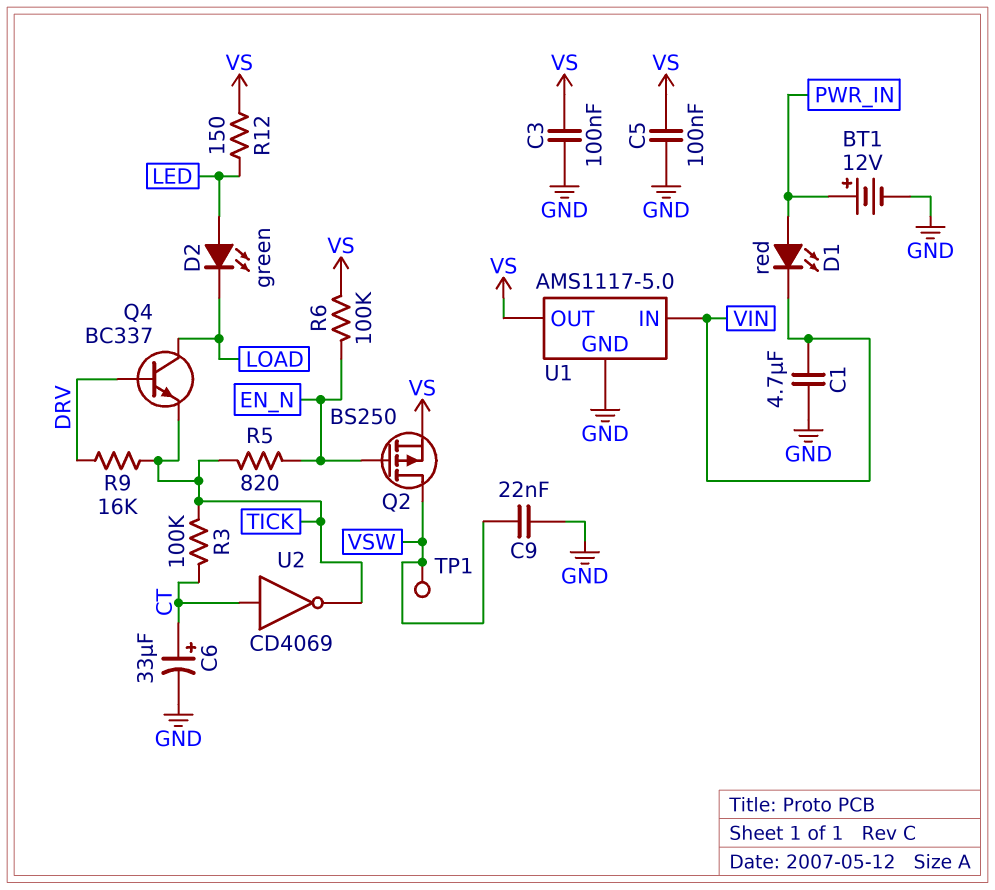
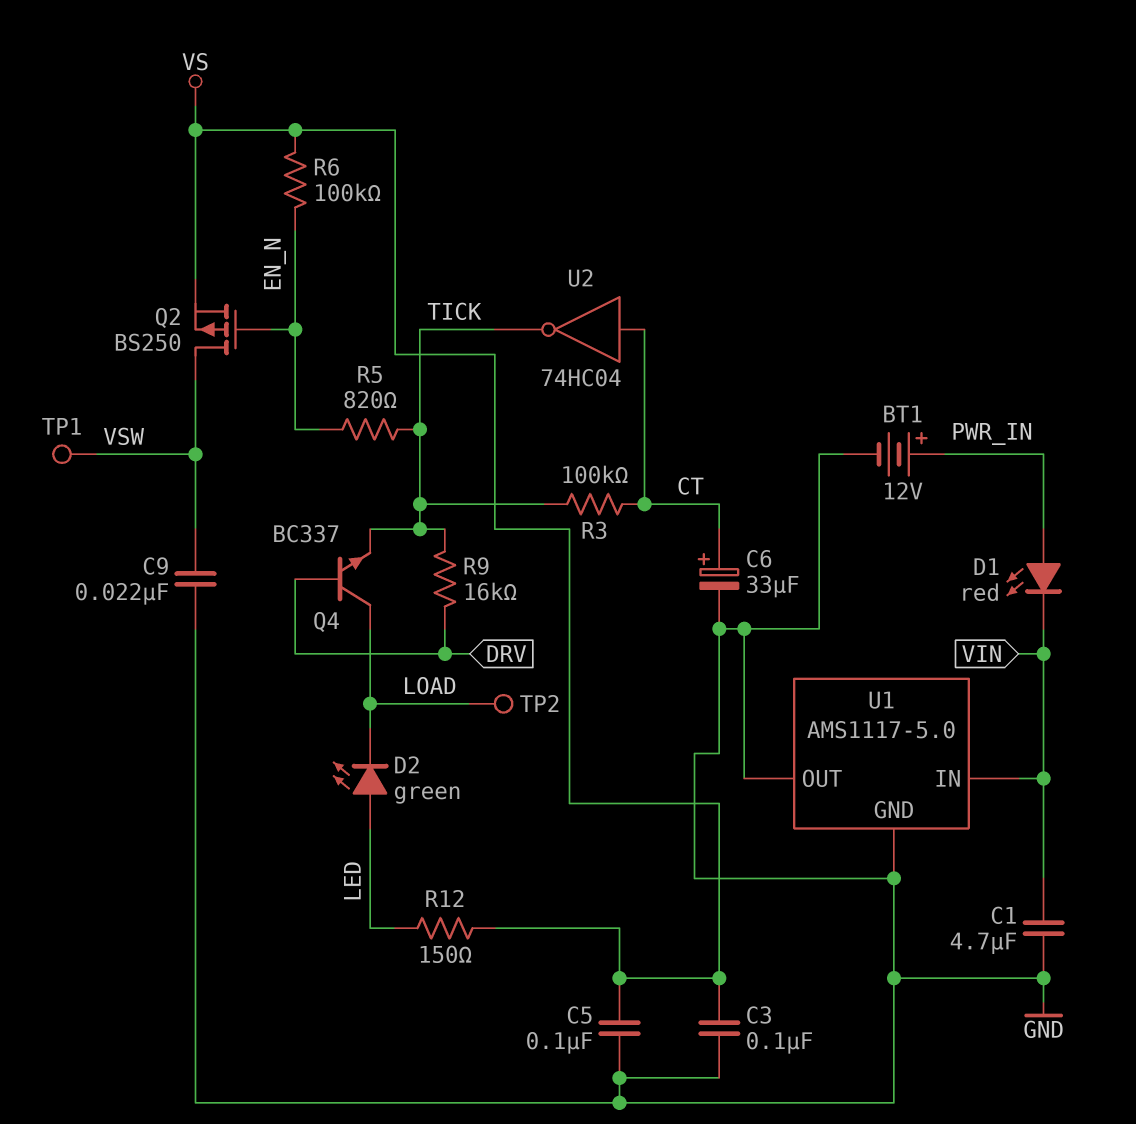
TP2: none -> test point (LOAD)
U1 pin OUT: VS -> GND
U2: NOT CD4069 (in CT, out TICK) -> NOT 74HC04 (in CT, out TICK)

